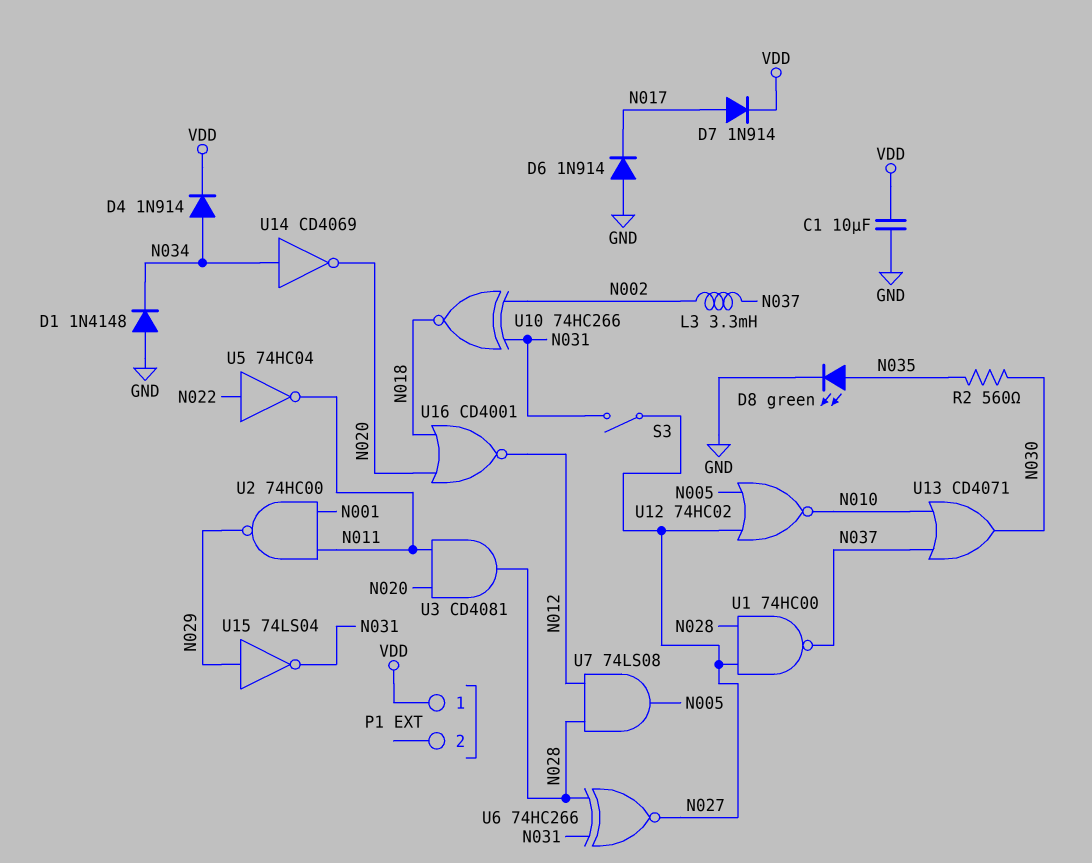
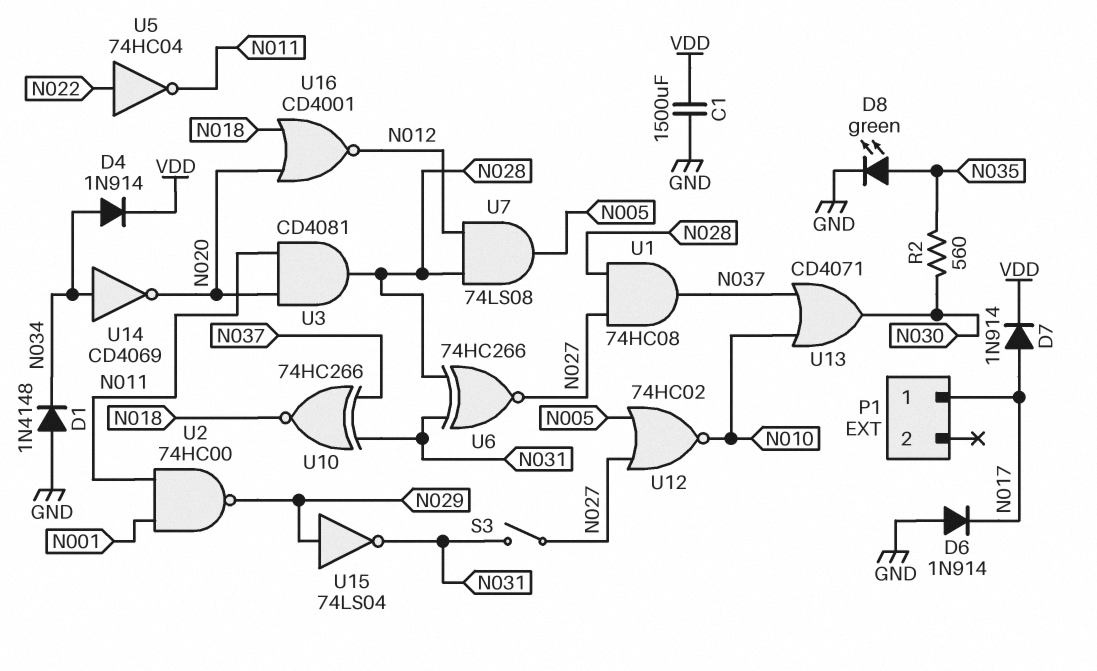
C1: 10uF (GND, VDD) -> 1500uF (GND, VDD)
L3: 3.3mH (N002, N037) -> none
P1 pin 1: VDD -> N017
U1: NAND 74HC00 (in N027, in N028, out N037) -> AND 74HC08 (in N027, in N028, out N037)
U10: XNOR 74HC266 (in N002, in N031, out N018) -> XNOR 74HC266 (in N031, in N037, out N018)

